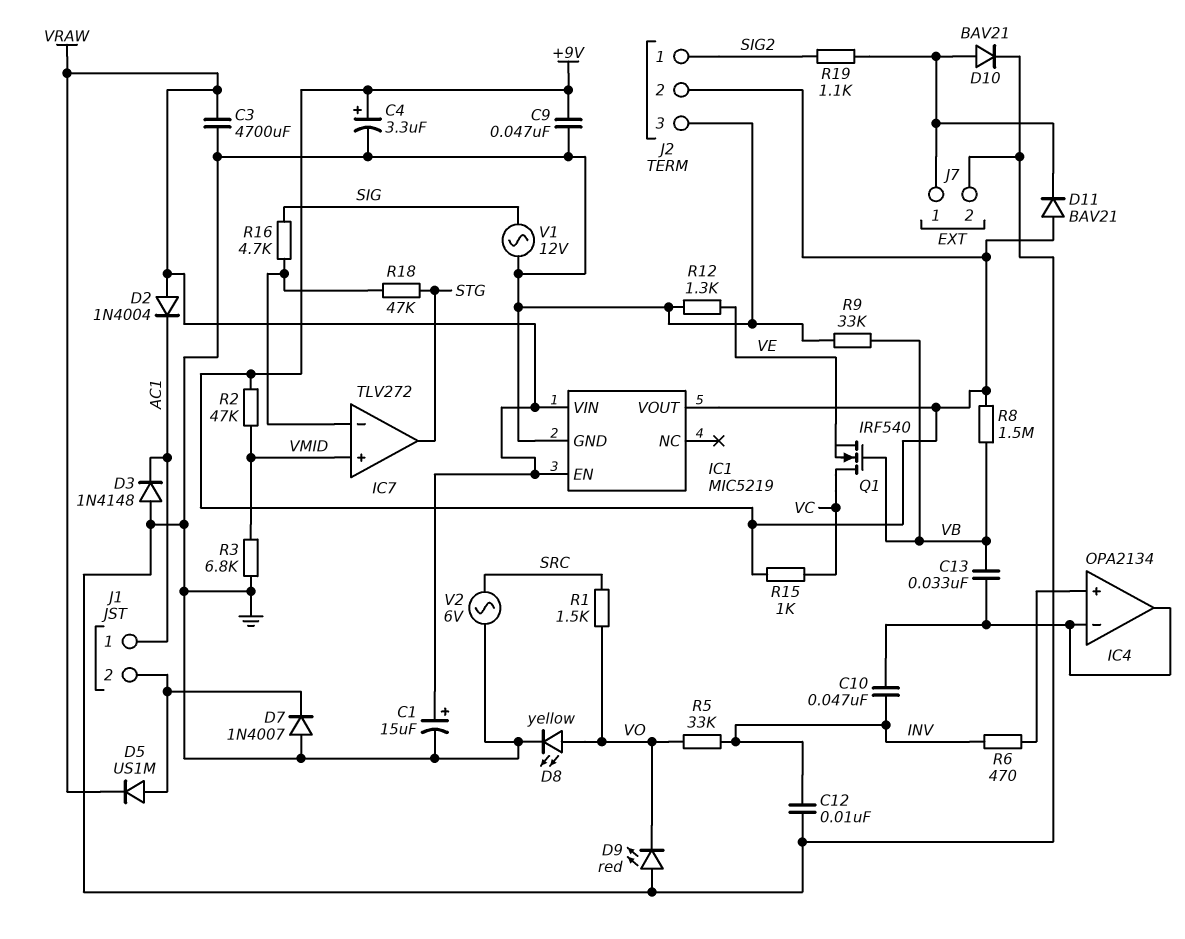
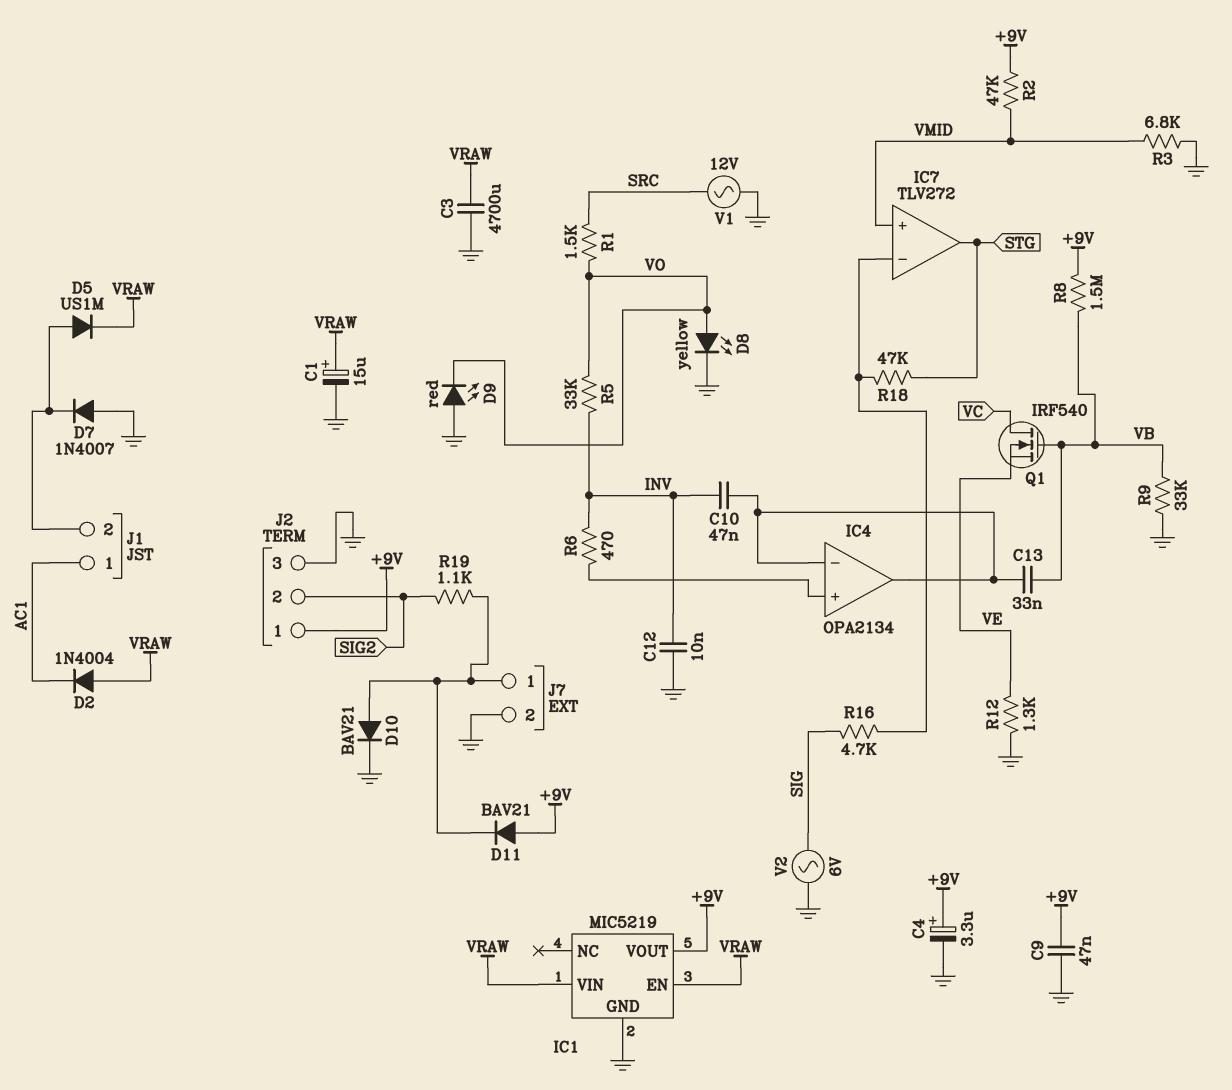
D3: diode 1N4148 (A GND, K AC1) -> none
J2 pin 1: SIG2 -> +9V
J2 pin 2: +9V -> SIG2
R15: 1k (+9V, VC) -> none
V1: AC 12V (GND, SIG) -> AC 12V (GND, SRC)
V2: AC 6V (GND, SRC) -> AC 6V (GND, SIG)

